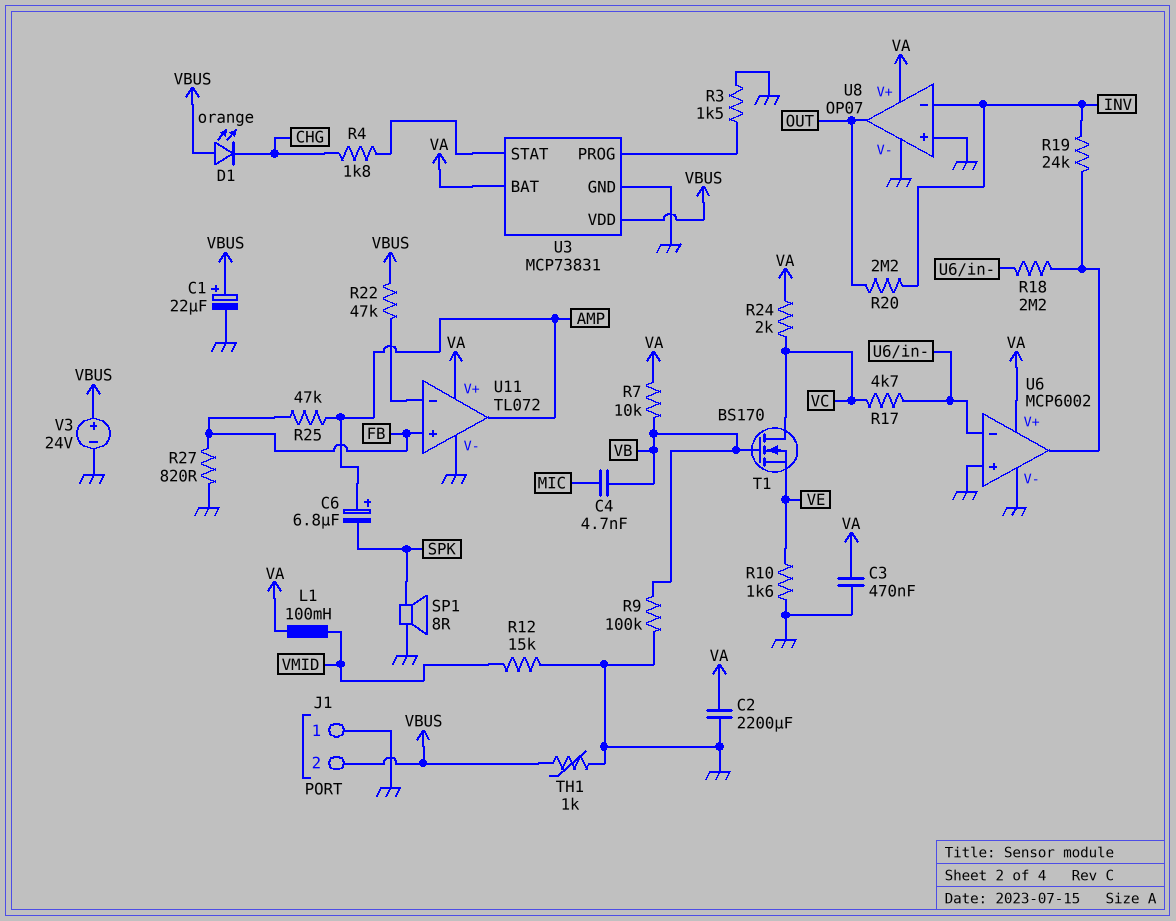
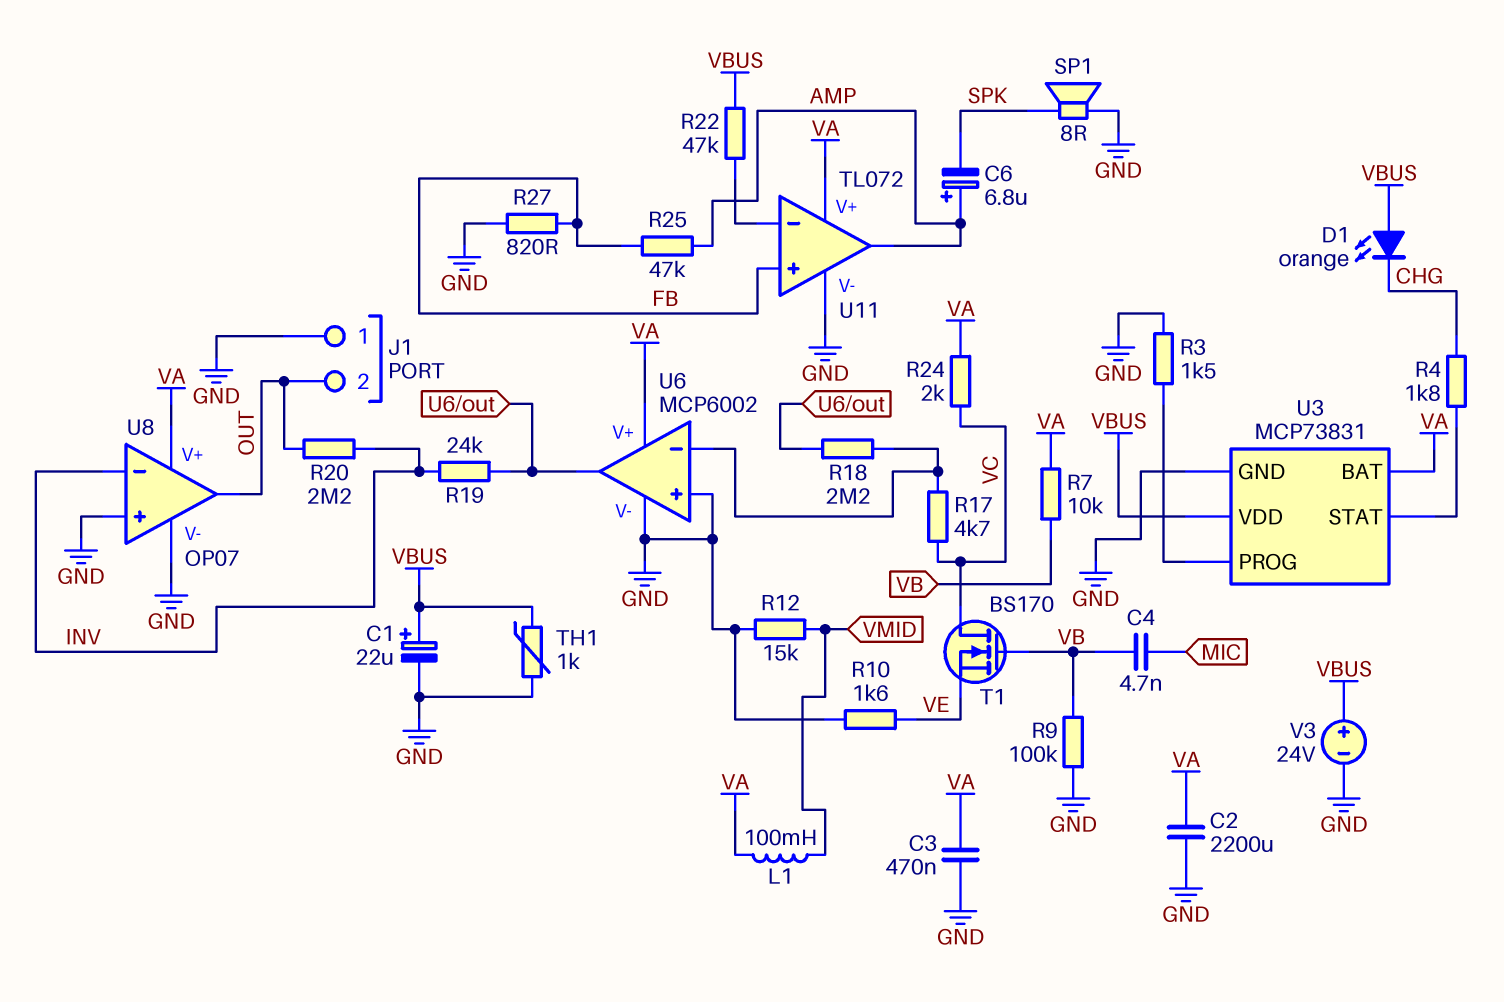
J1 pin 2: VBUS -> OUT

